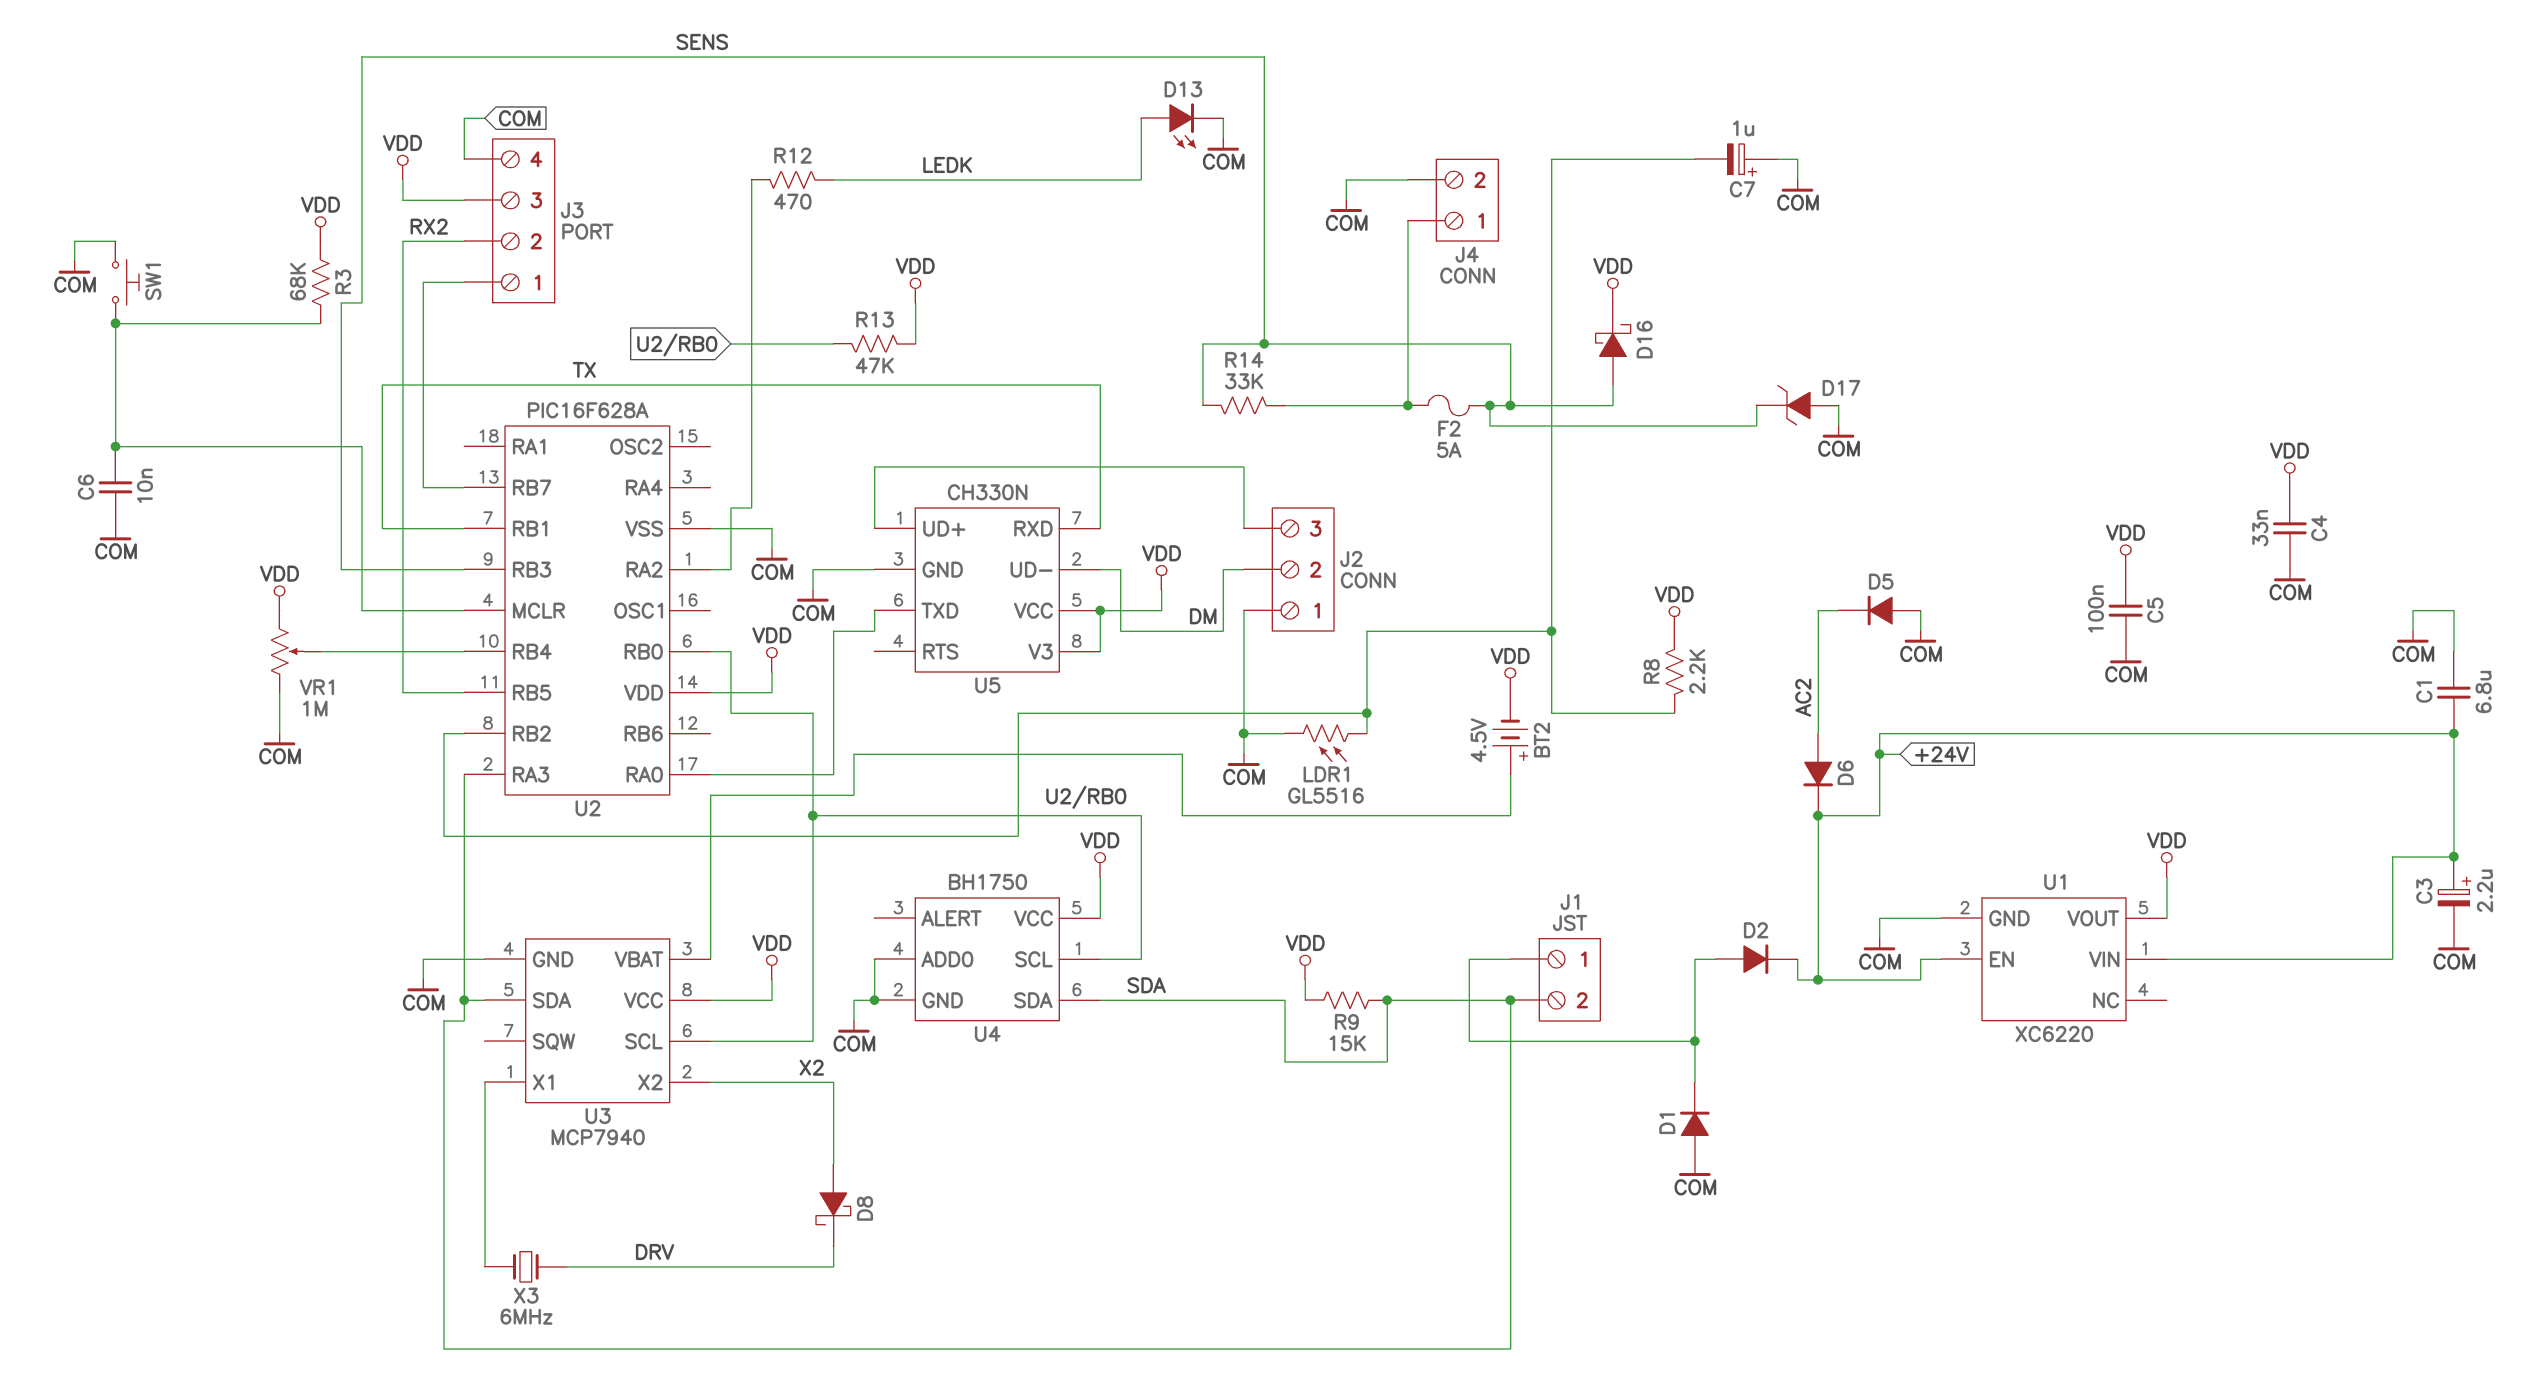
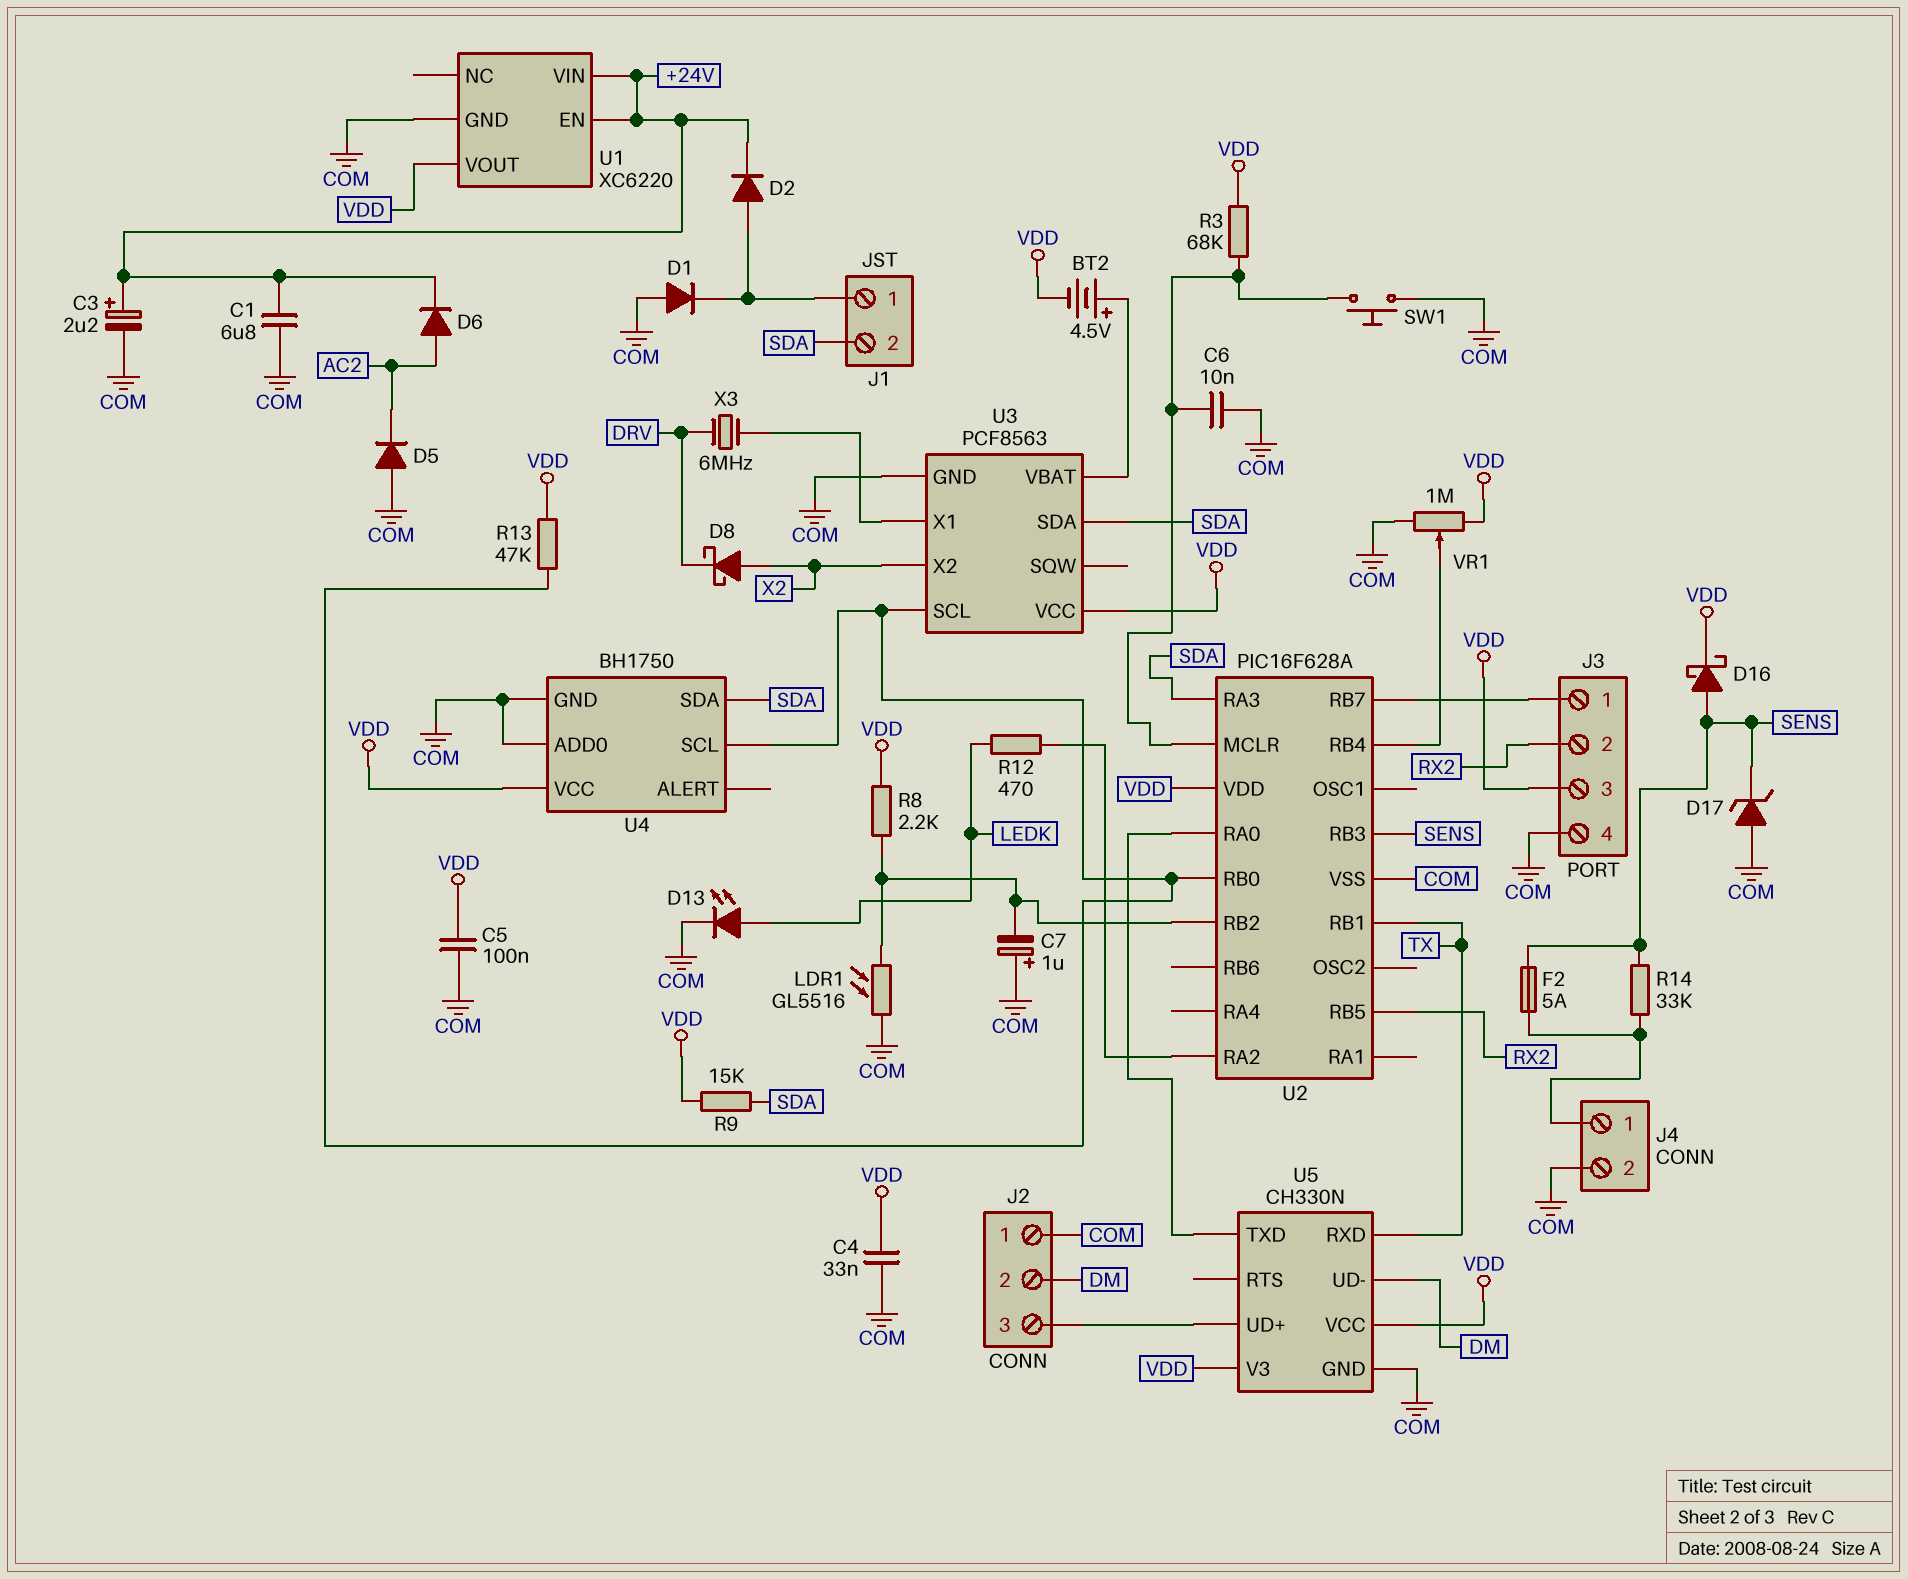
U3: MCP7940 -> PCF8563

